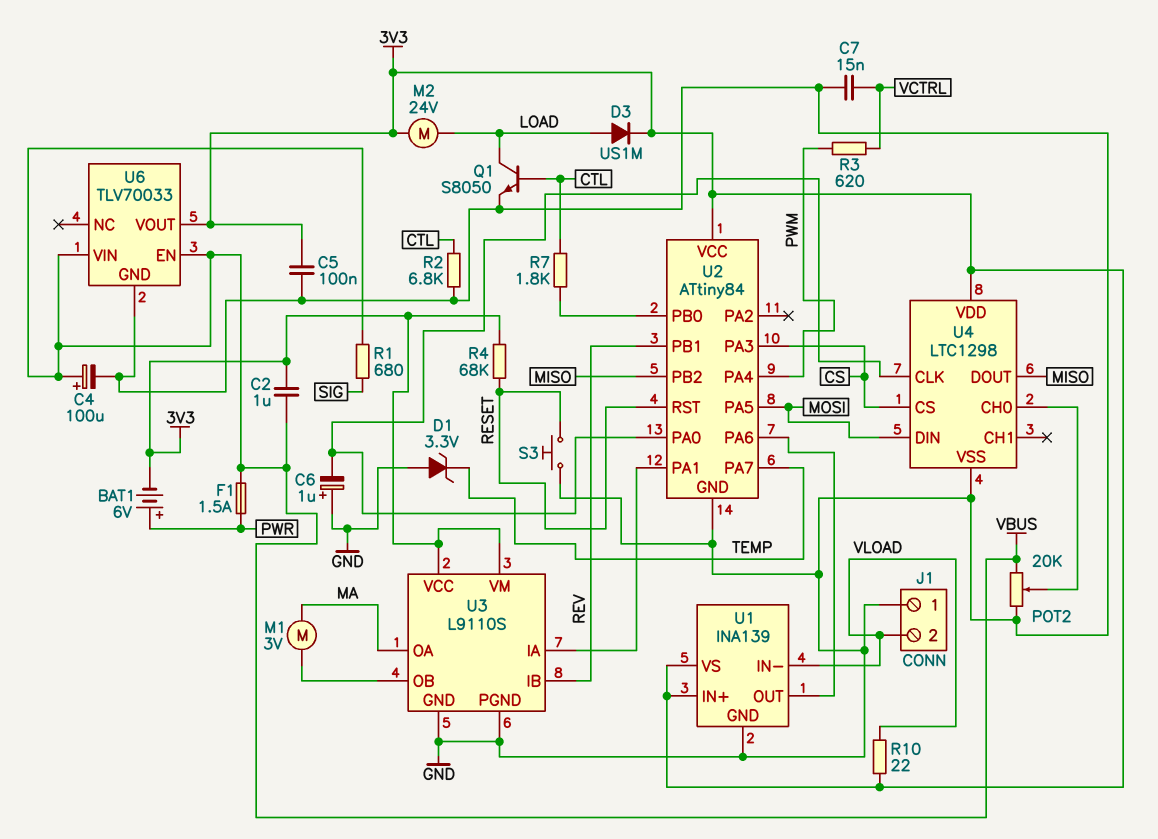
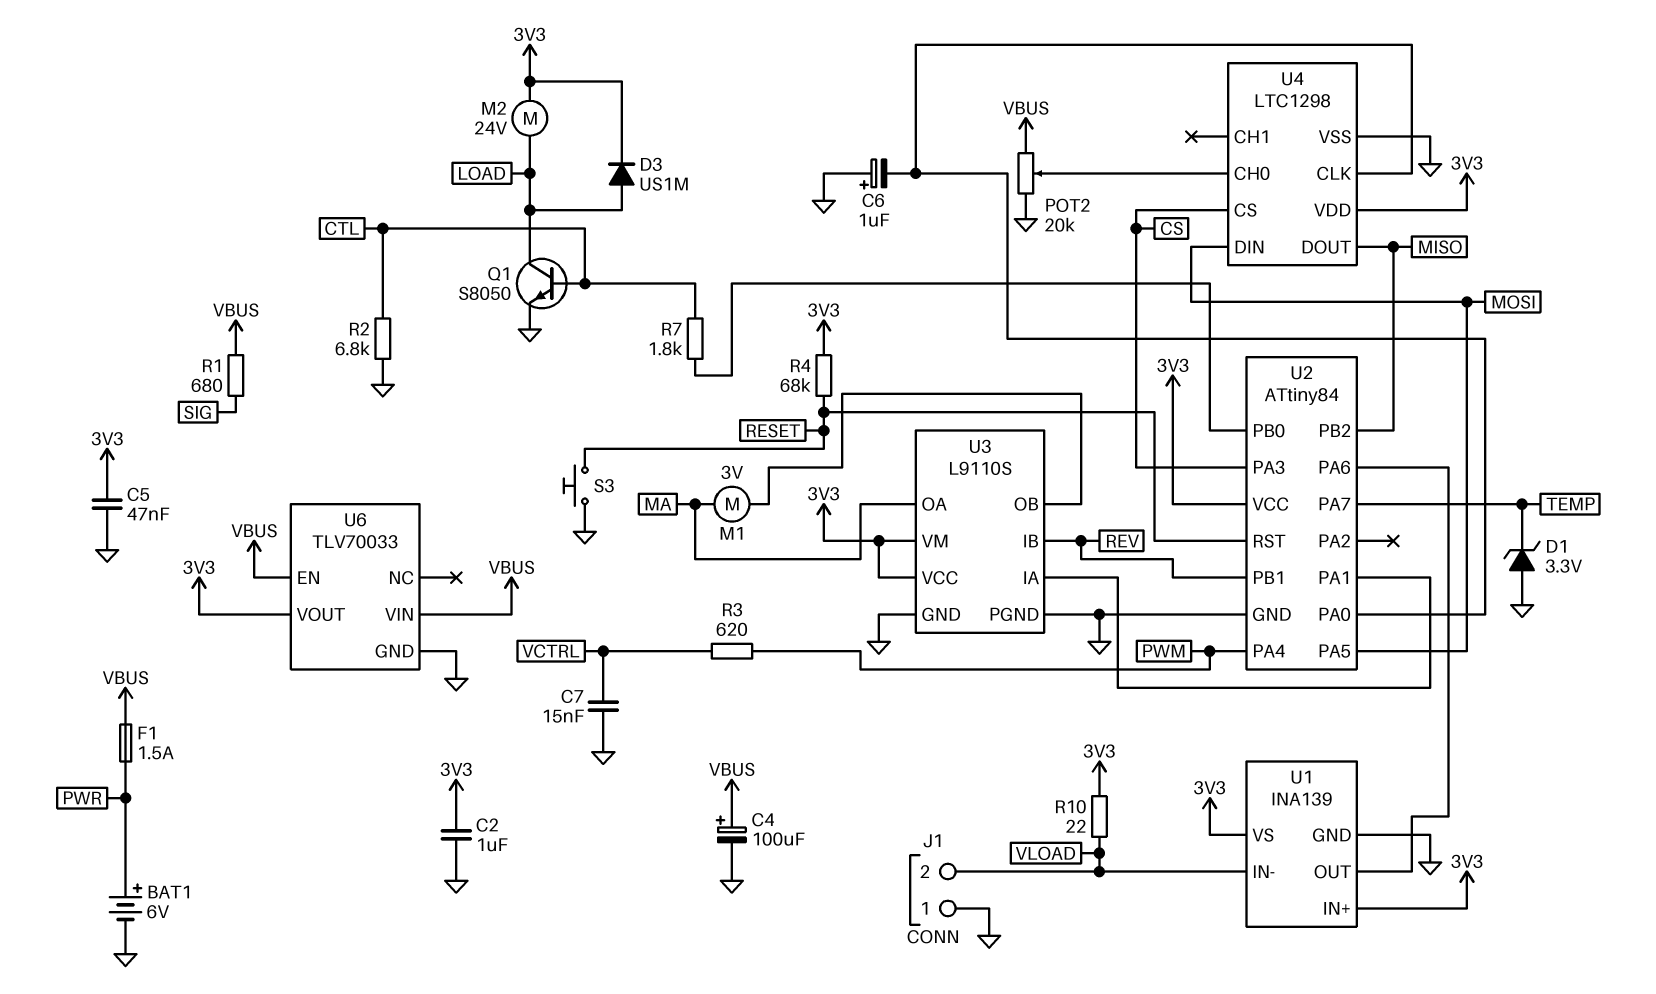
BAT1: 6V (plus PWR, minus 3V3) -> 6V (plus PWR, minus GND)
C2: 1uF (3V3, VBUS) -> 1uF (3V3, GND)
C5: 100nF (3V3, GND) -> 47nF (3V3, GND)

